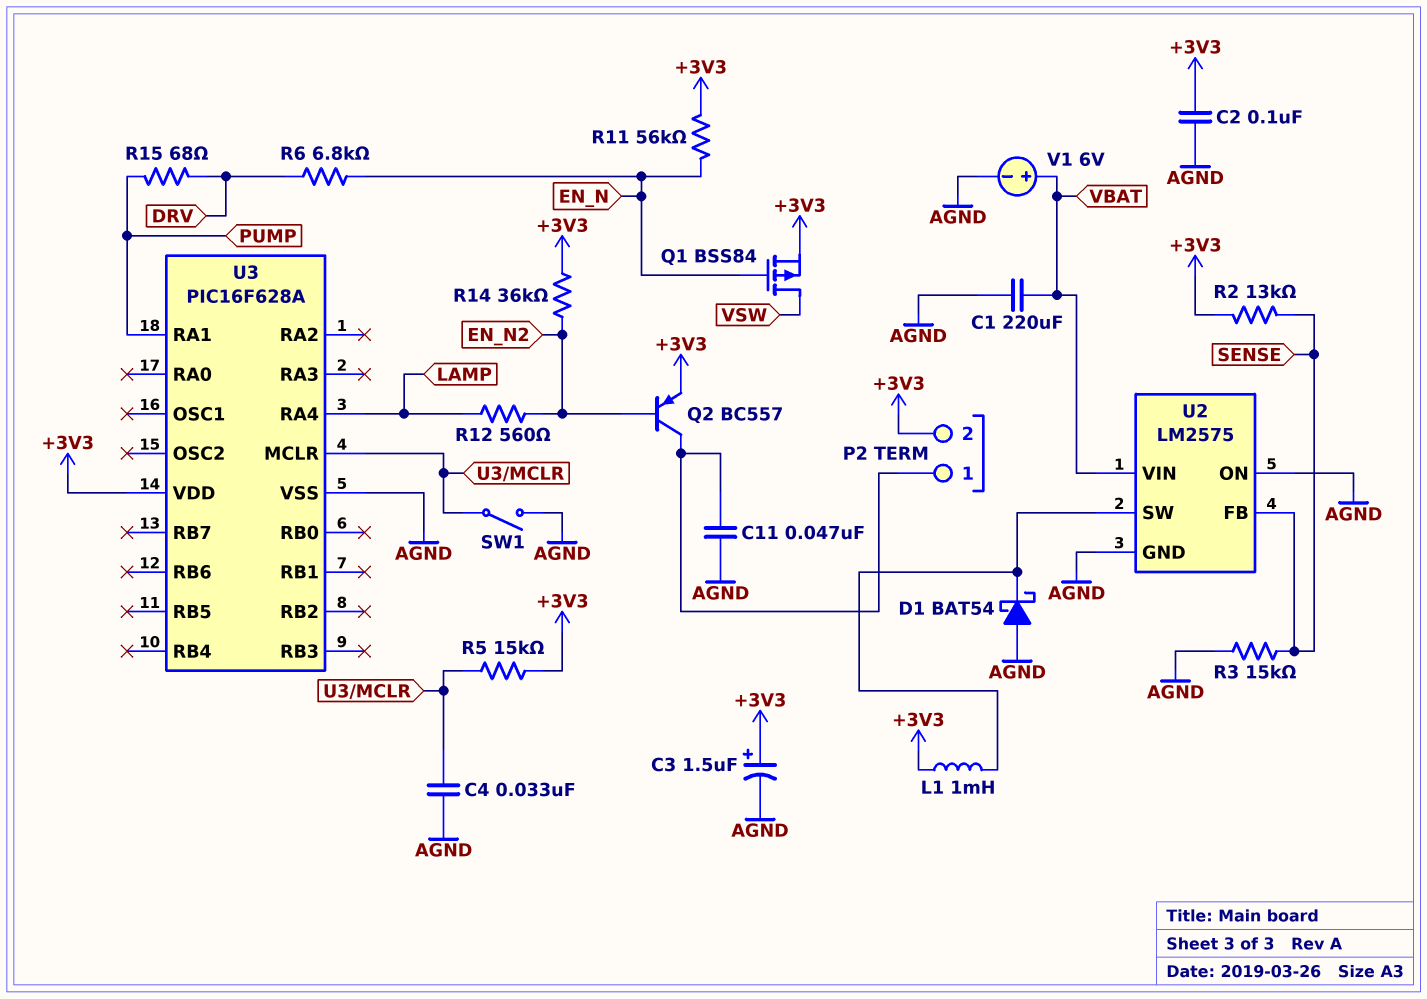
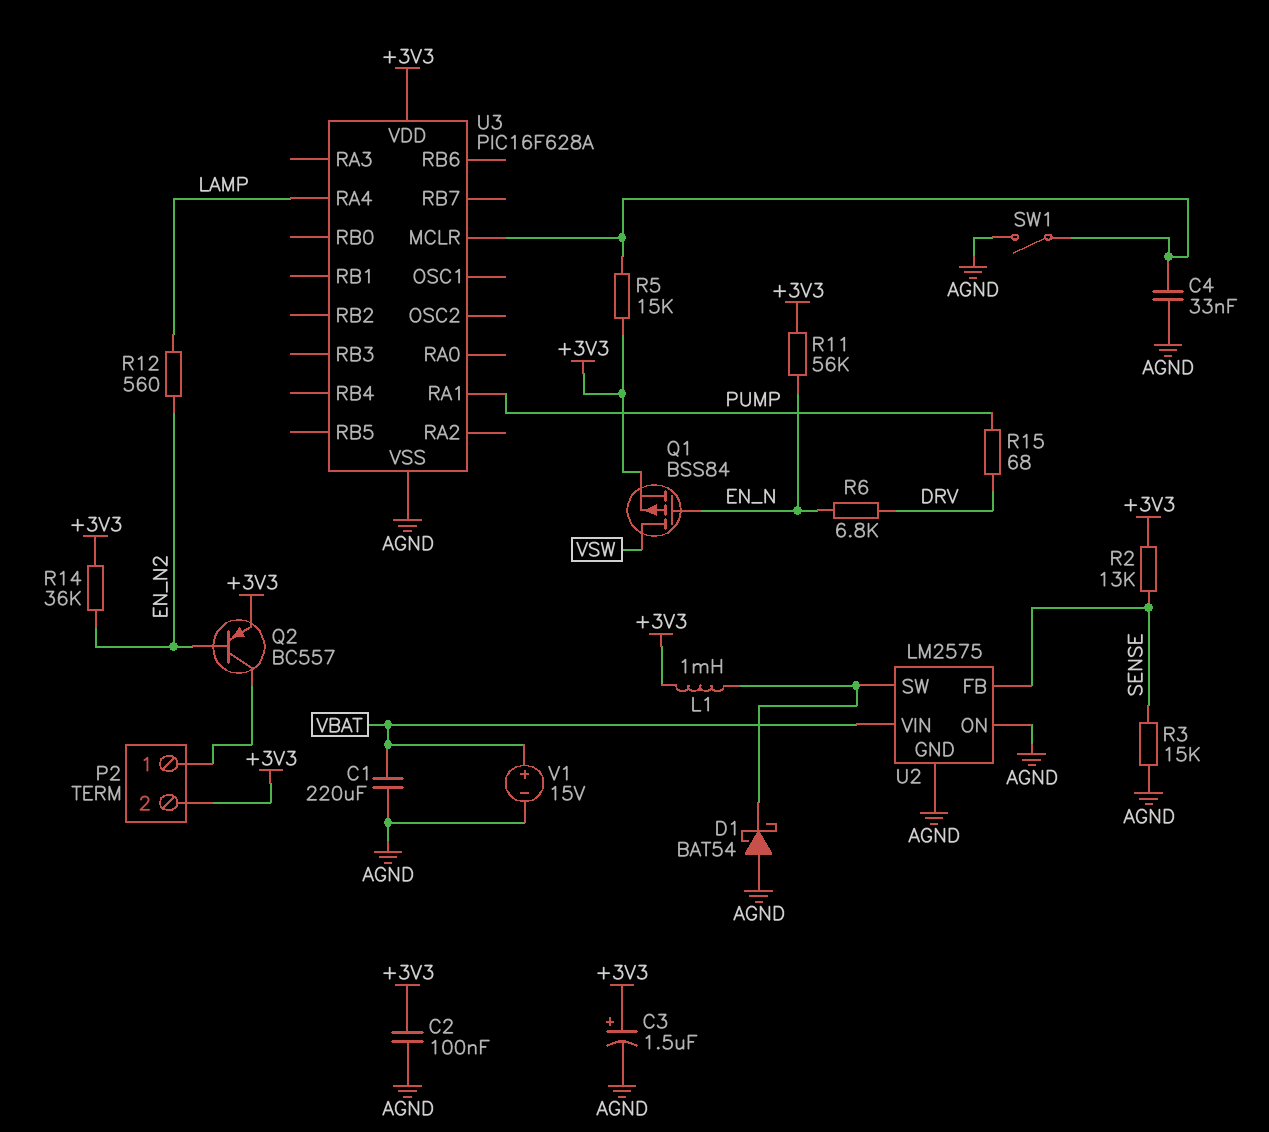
C11: 47nF (AGND, P2/1) -> none
V1: 6V (plus VBAT, minus AGND) -> 15V (plus VBAT, minus AGND)

